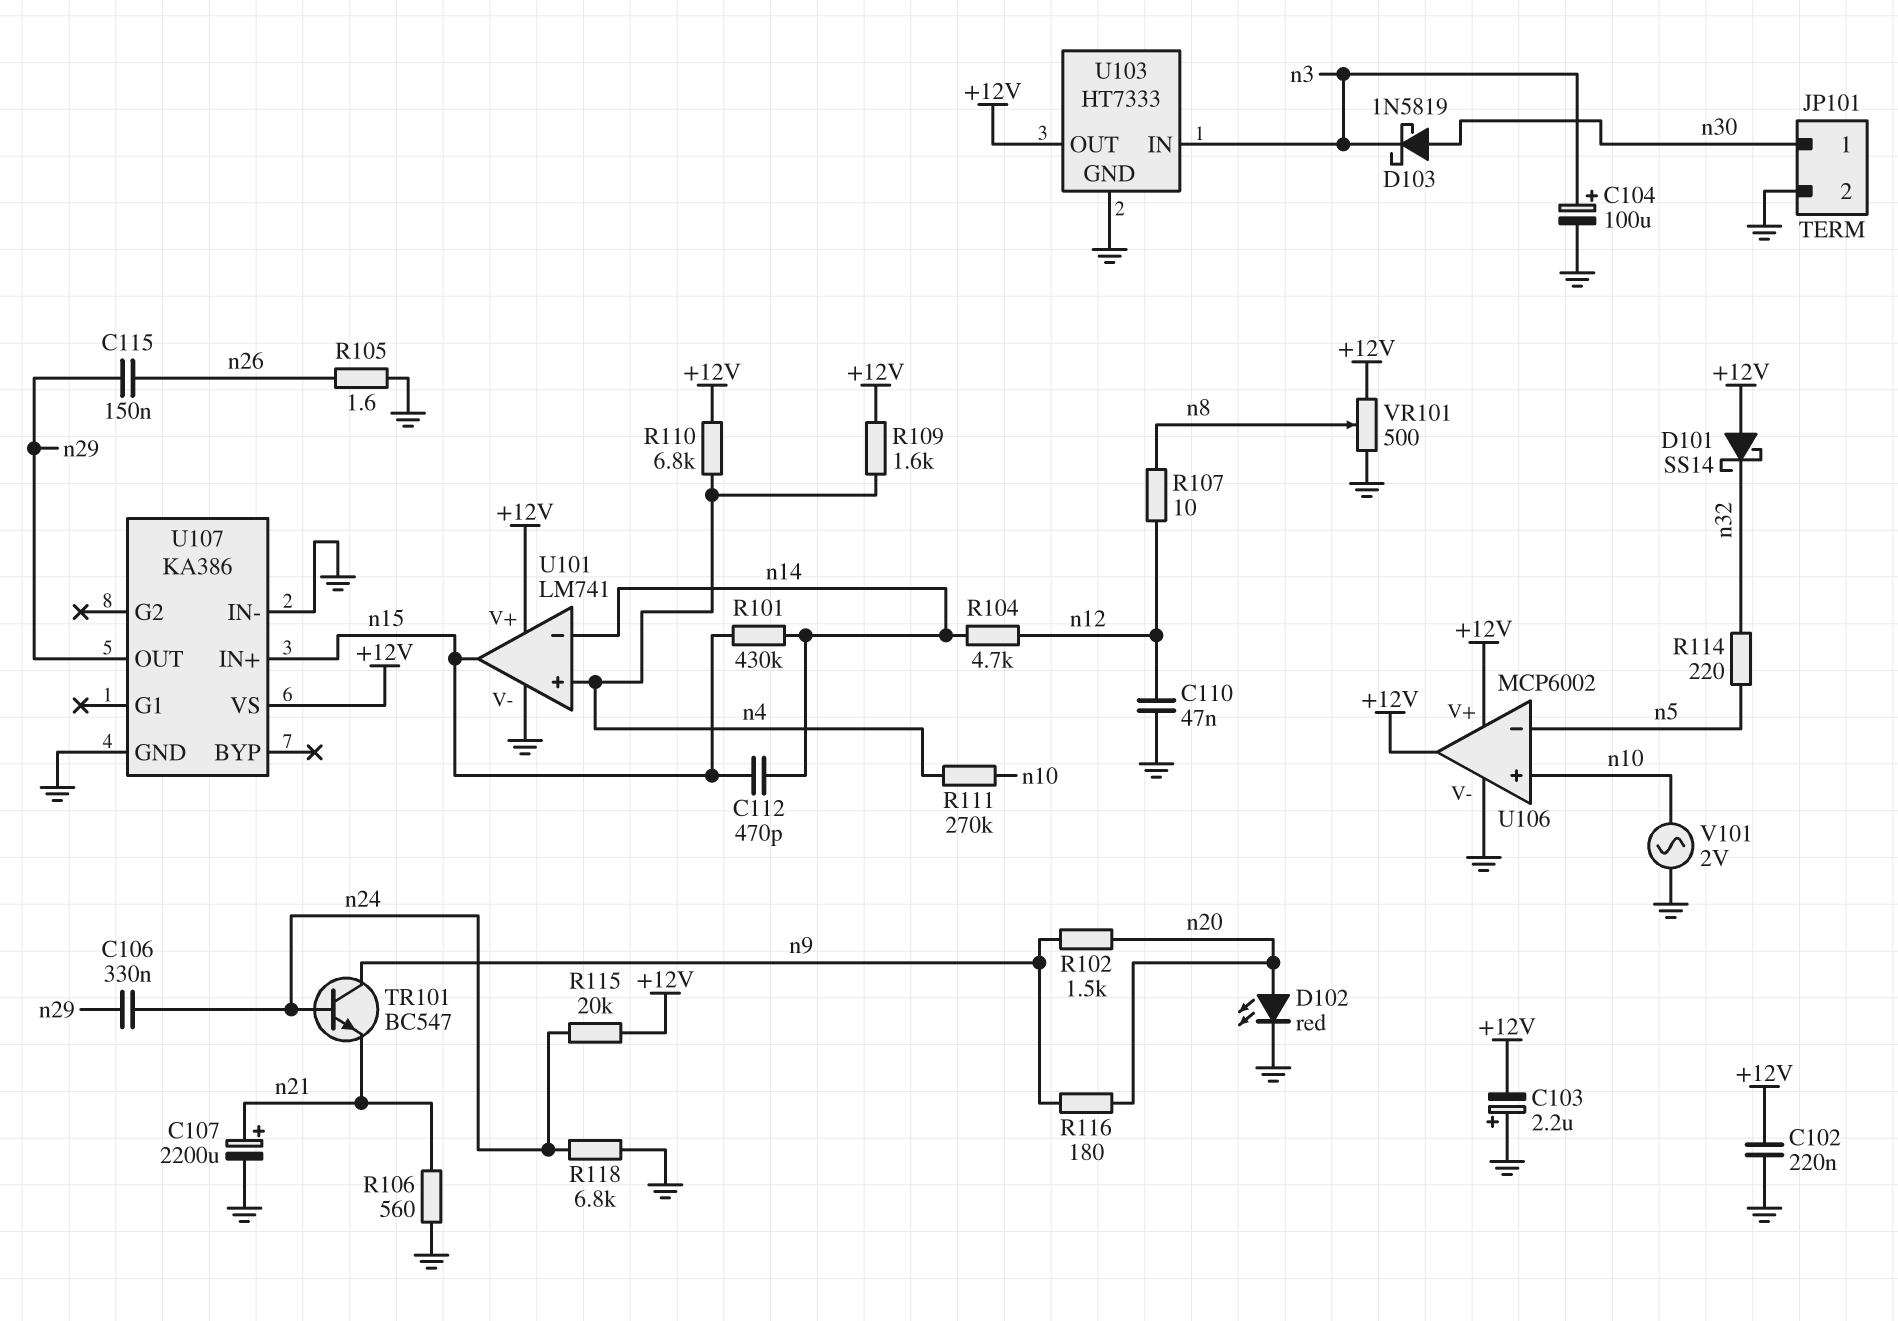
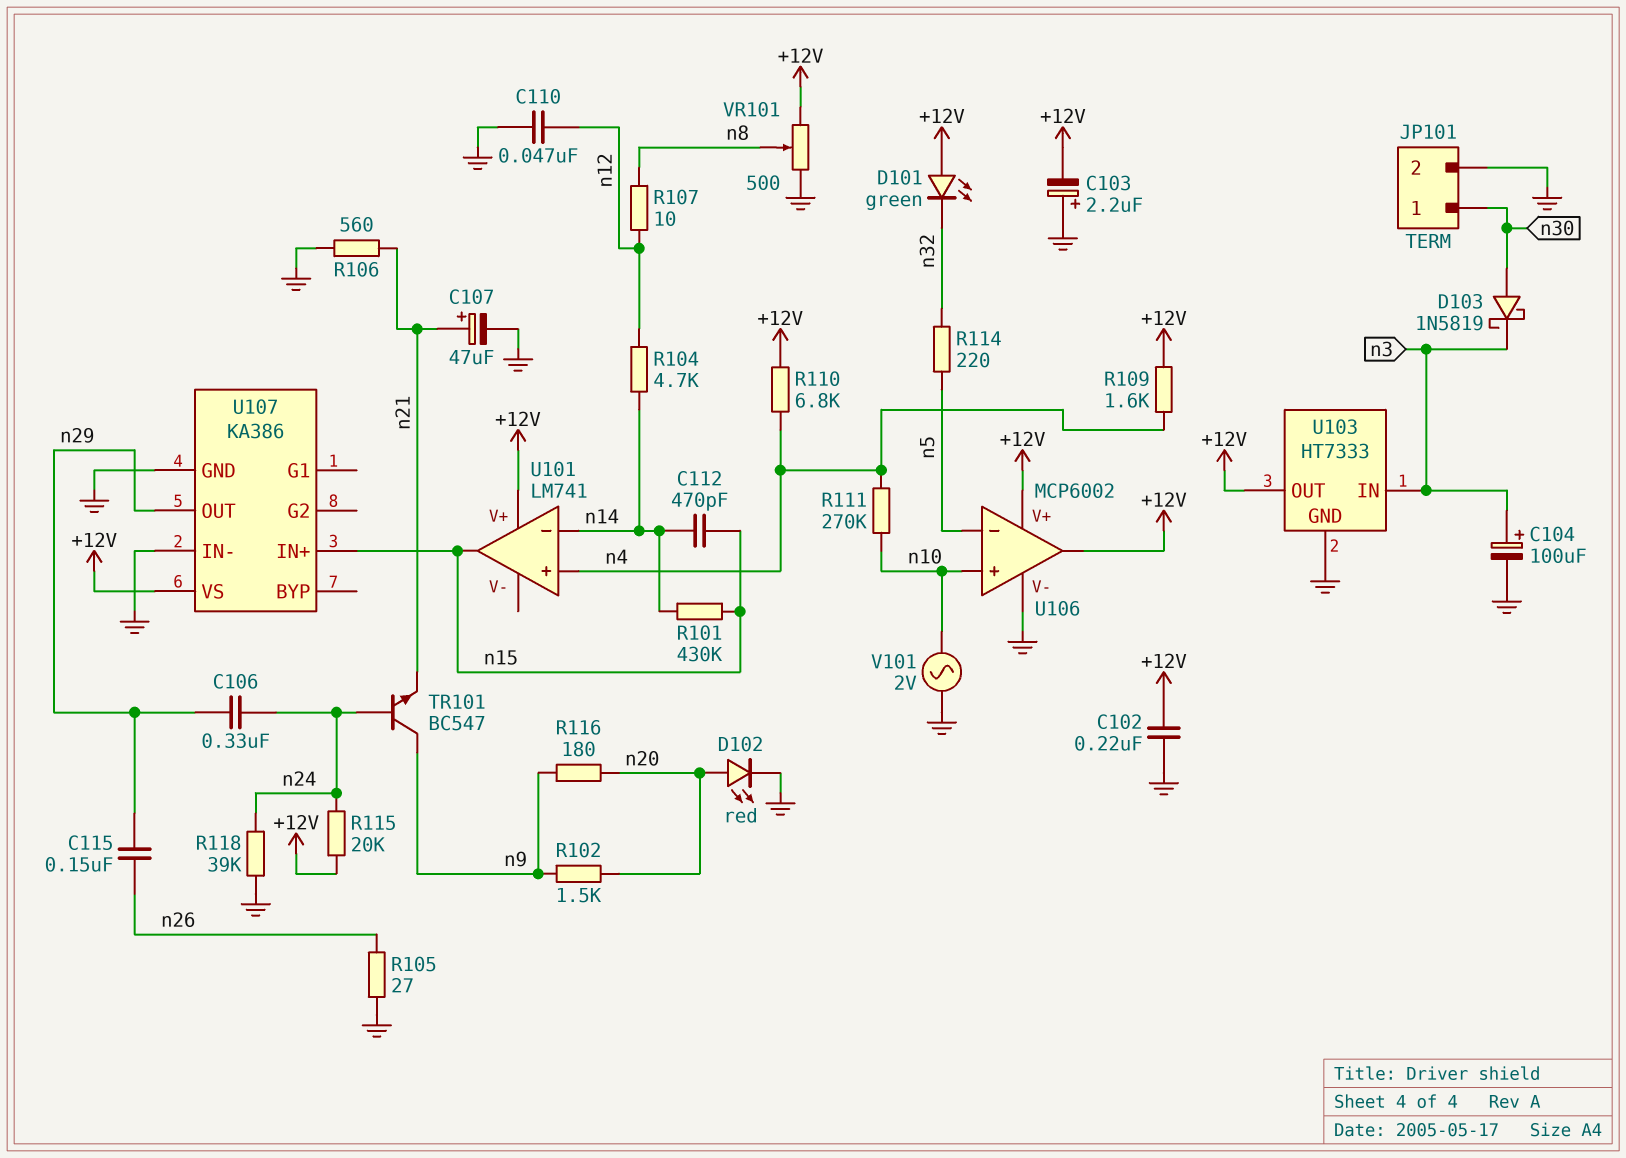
C107: 2200uF (plus n21, minus GND) -> 47uF (plus n21, minus GND)
D101: schottky SS14 (A +12V, K n32) -> LED green (A +12V, K n32)
R105: 1.6 (GND, n26) -> 27 (GND, n26)
R118: 6.8k (GND, n24) -> 39k (GND, n24)
U101 pin V-: GND -> none

